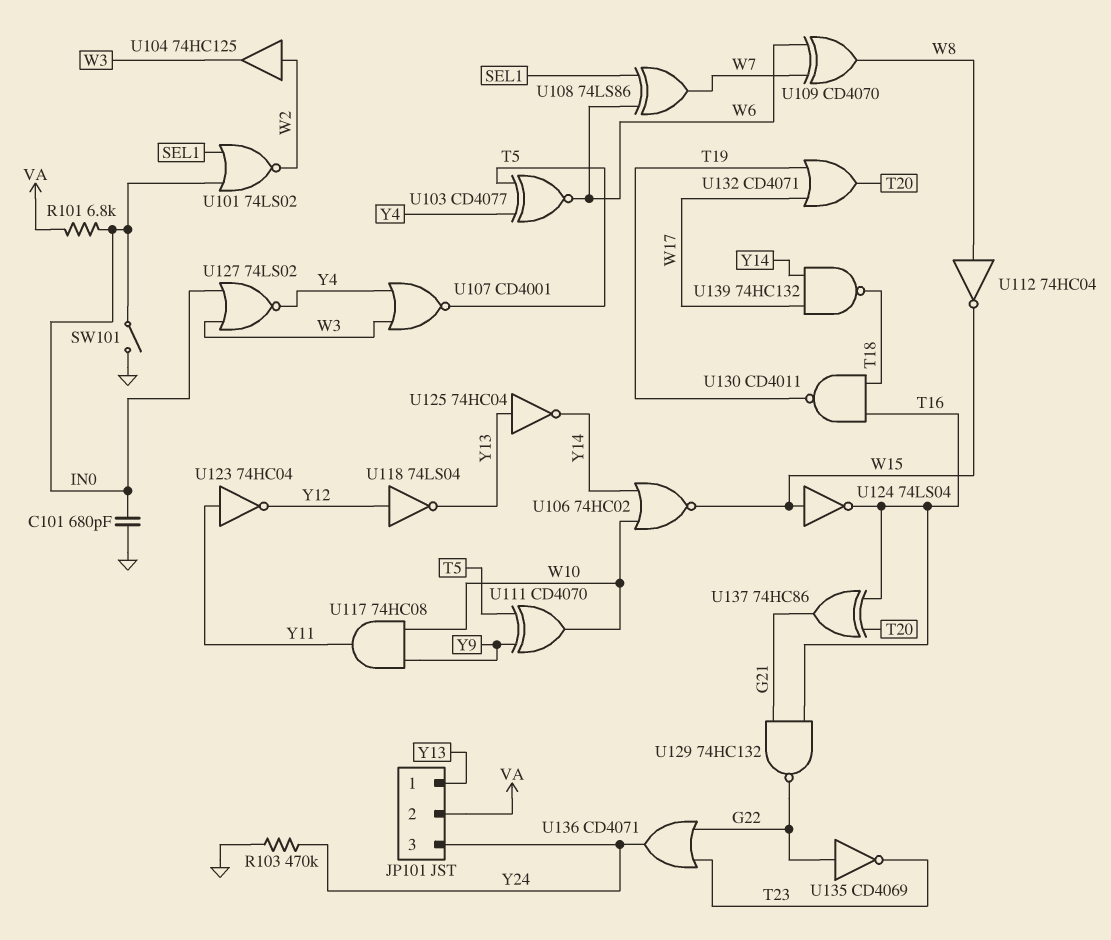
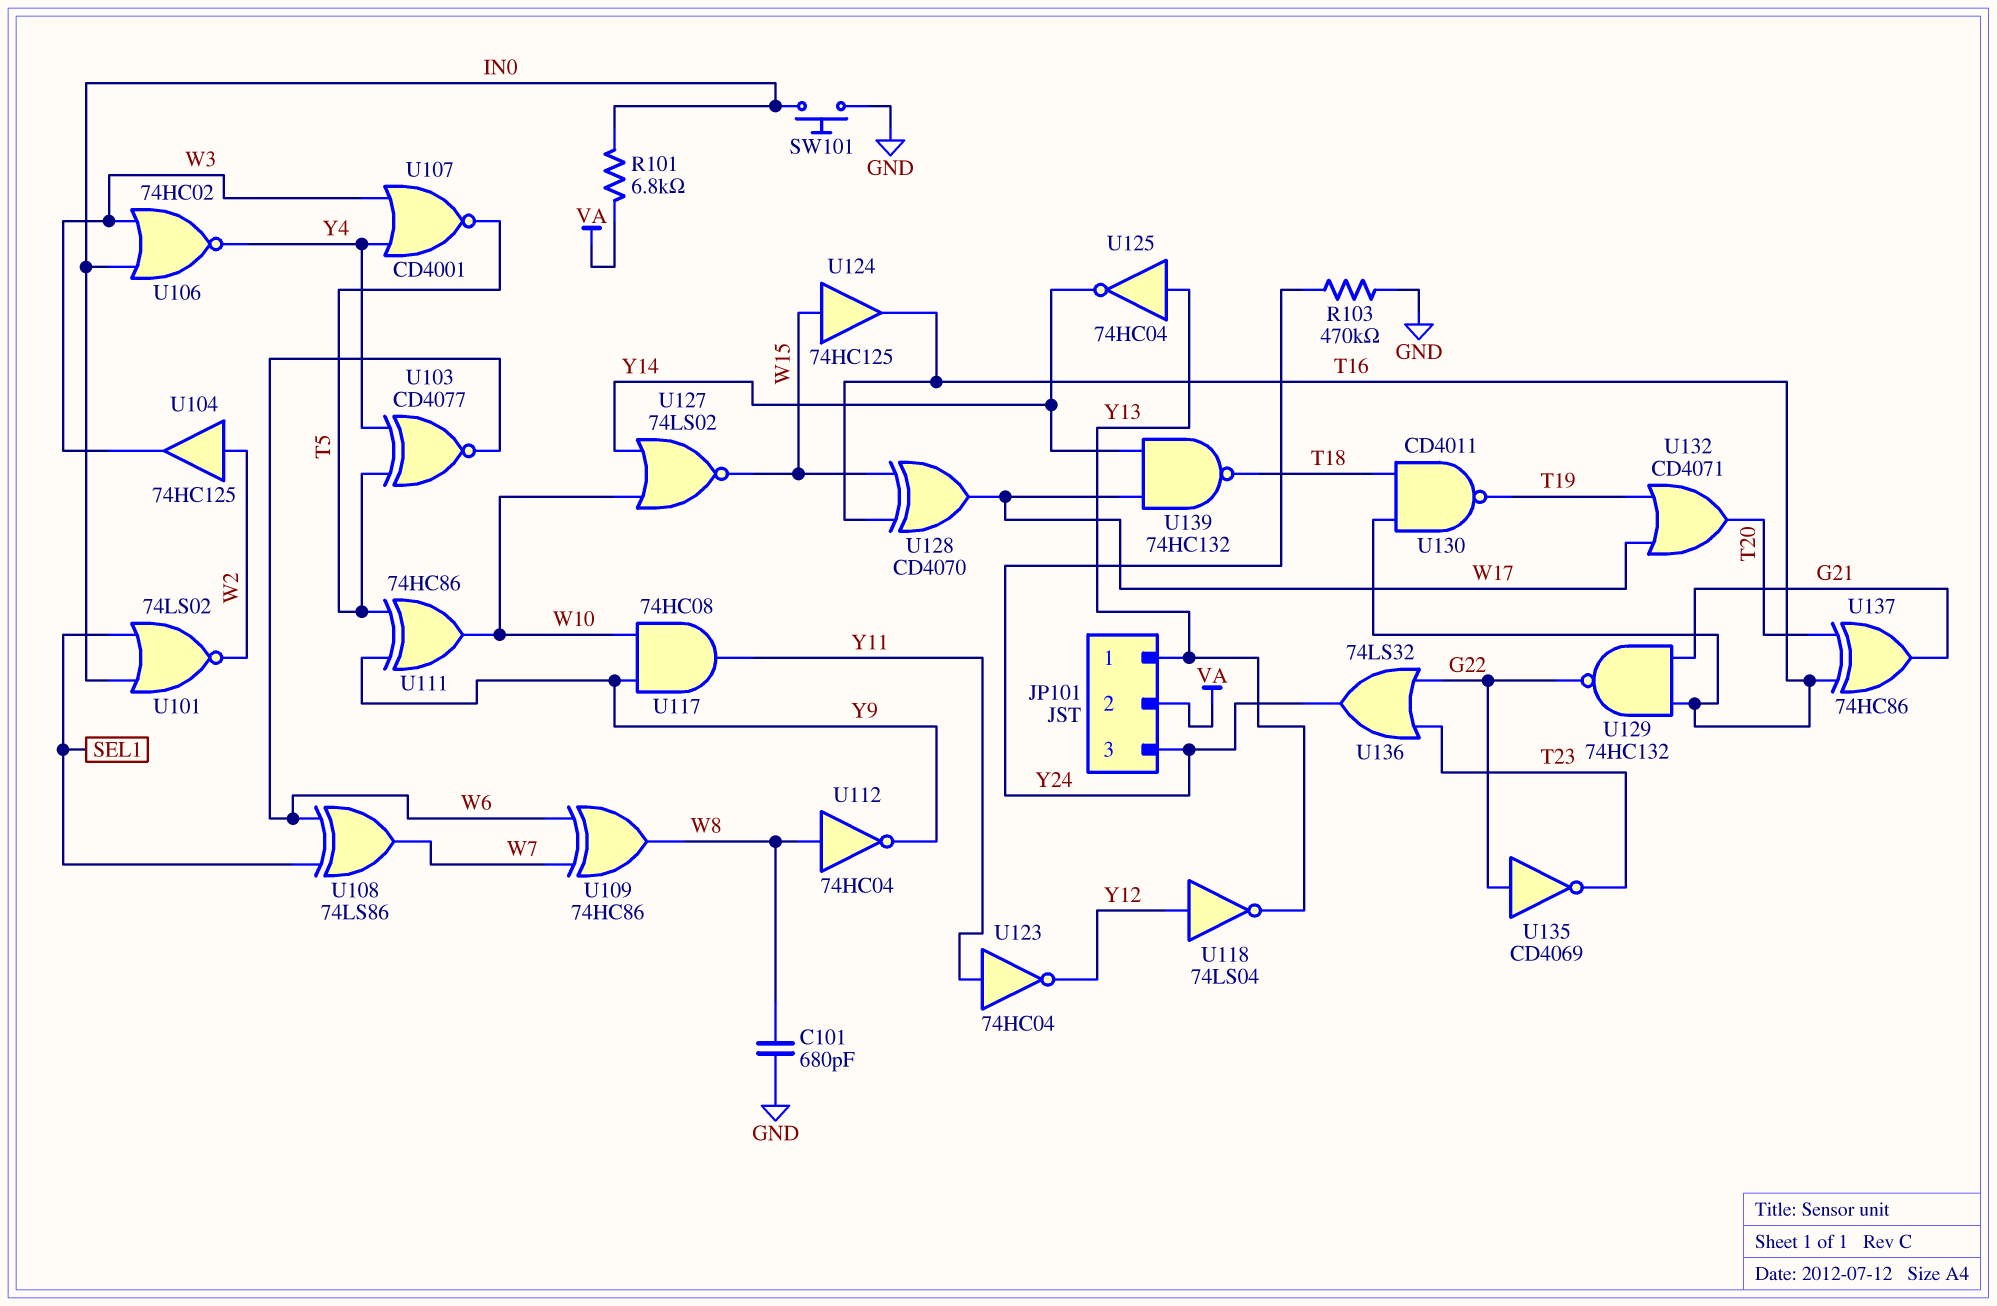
C101: 680pF (GND, IN0) -> 680pF (GND, W8)
SW101: switch (GND, IN0) -> button (GND, IN0)
U106: NOR 74HC02 (in W10, in Y14, out W15) -> NOR 74HC02 (in IN0, in W3, out Y4)
U109: XOR CD4070 (in W6, in W7, out W8) -> XOR 74HC86 (in W6, in W7, out W8)
U111: XOR CD4070 (in T5, in Y9, out W10) -> XOR 74HC86 (in T5, in Y9, out W10)
U112: NOT 74HC04 (in W8, out W15) -> NOT 74HC04 (in W8, out Y9)
U124: NOT 74LS04 (in W15, out T16) -> buffer 74HC125 (in W15, out T16)
U127: NOR 74LS02 (in IN0, in W3, out Y4) -> NOR 74LS02 (in W10, in Y14, out W15)
U128: none -> XOR CD4070 (in T16, in W15, out W17)
U136: OR CD4071 (in G22, in T23, out Y24) -> OR 74LS32 (in G22, in T23, out Y24)

